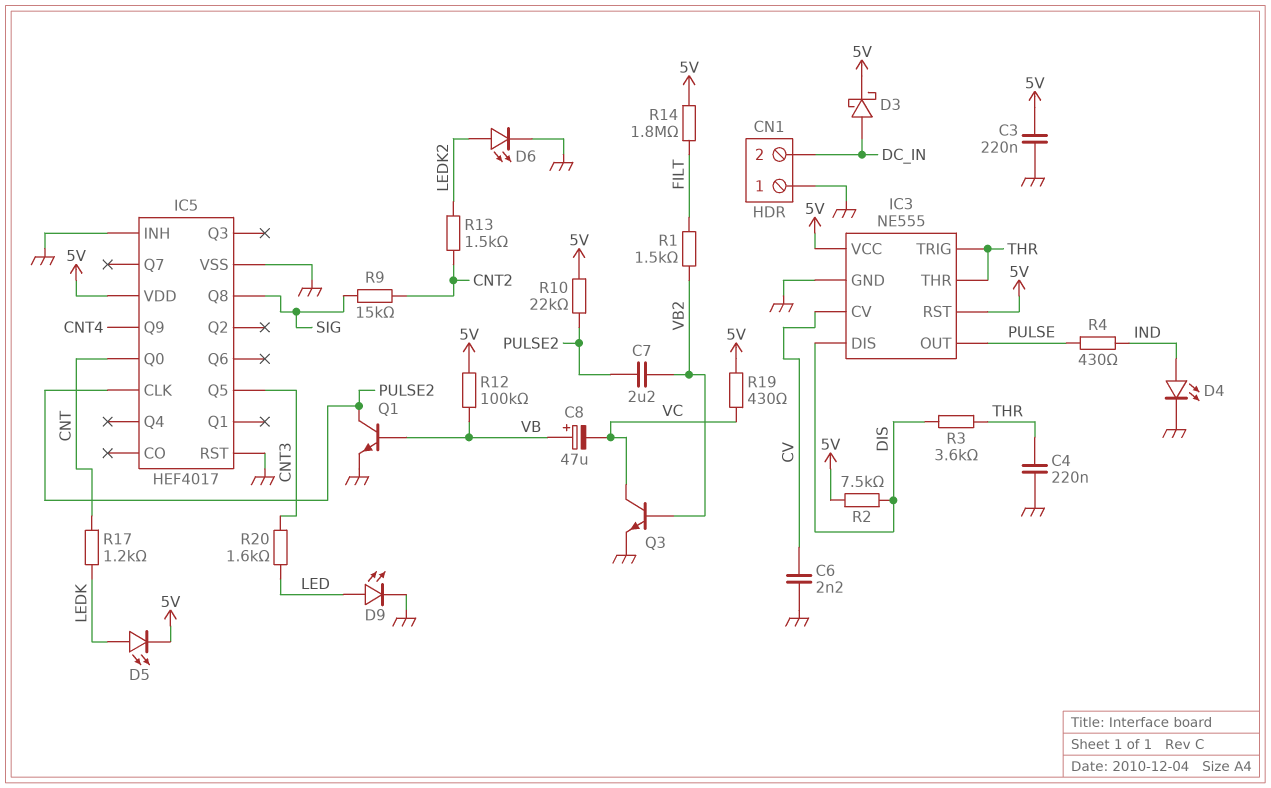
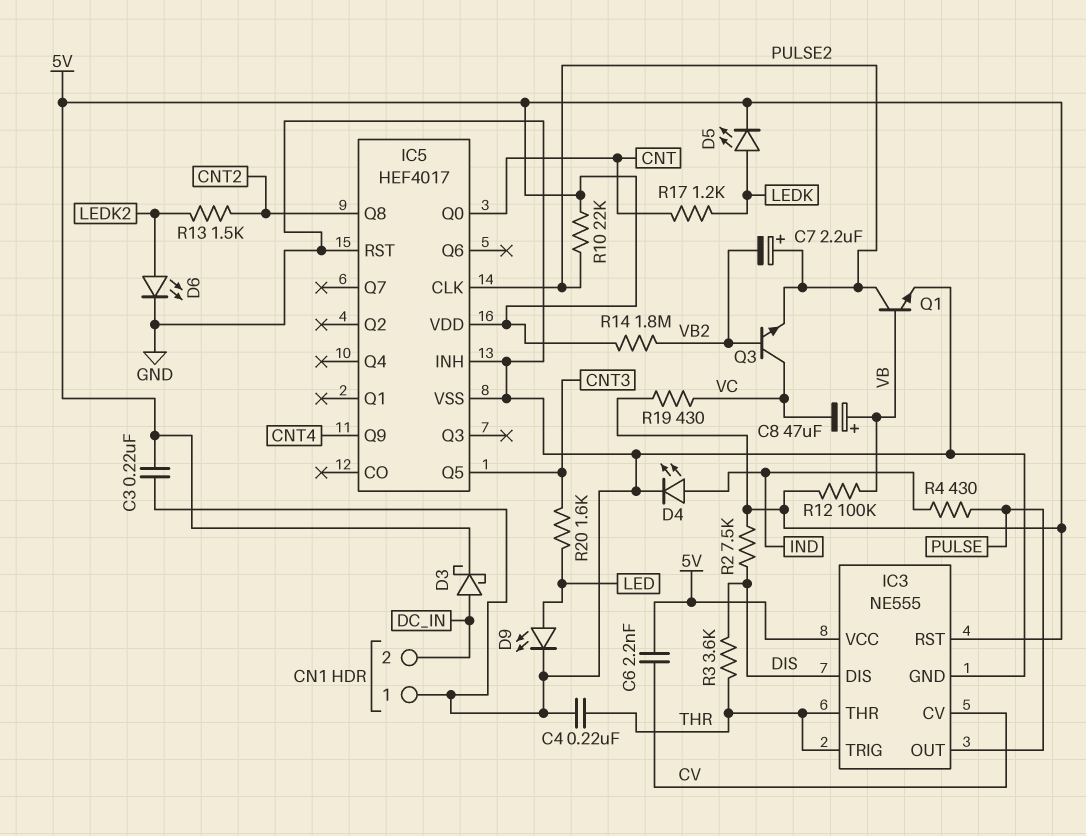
C6: 2.2nF (CV, GND) -> 2.2nF (5V, CV)
C7: 2.2uF (PULSE2, VB2) -> 2.2uF (plus PULSE2, minus VB2)
IC5 pin Q8: SIG -> CNT2
Q3: NPN (B VB2, C VC, E GND) -> NPN (B VB2, C VC, E PULSE2)
R1: 1.5k (FILT, VB2) -> none
R9: 15k (CNT2, SIG) -> none
R14: 1.8M (5V, FILT) -> 1.8M (5V, VB2)

